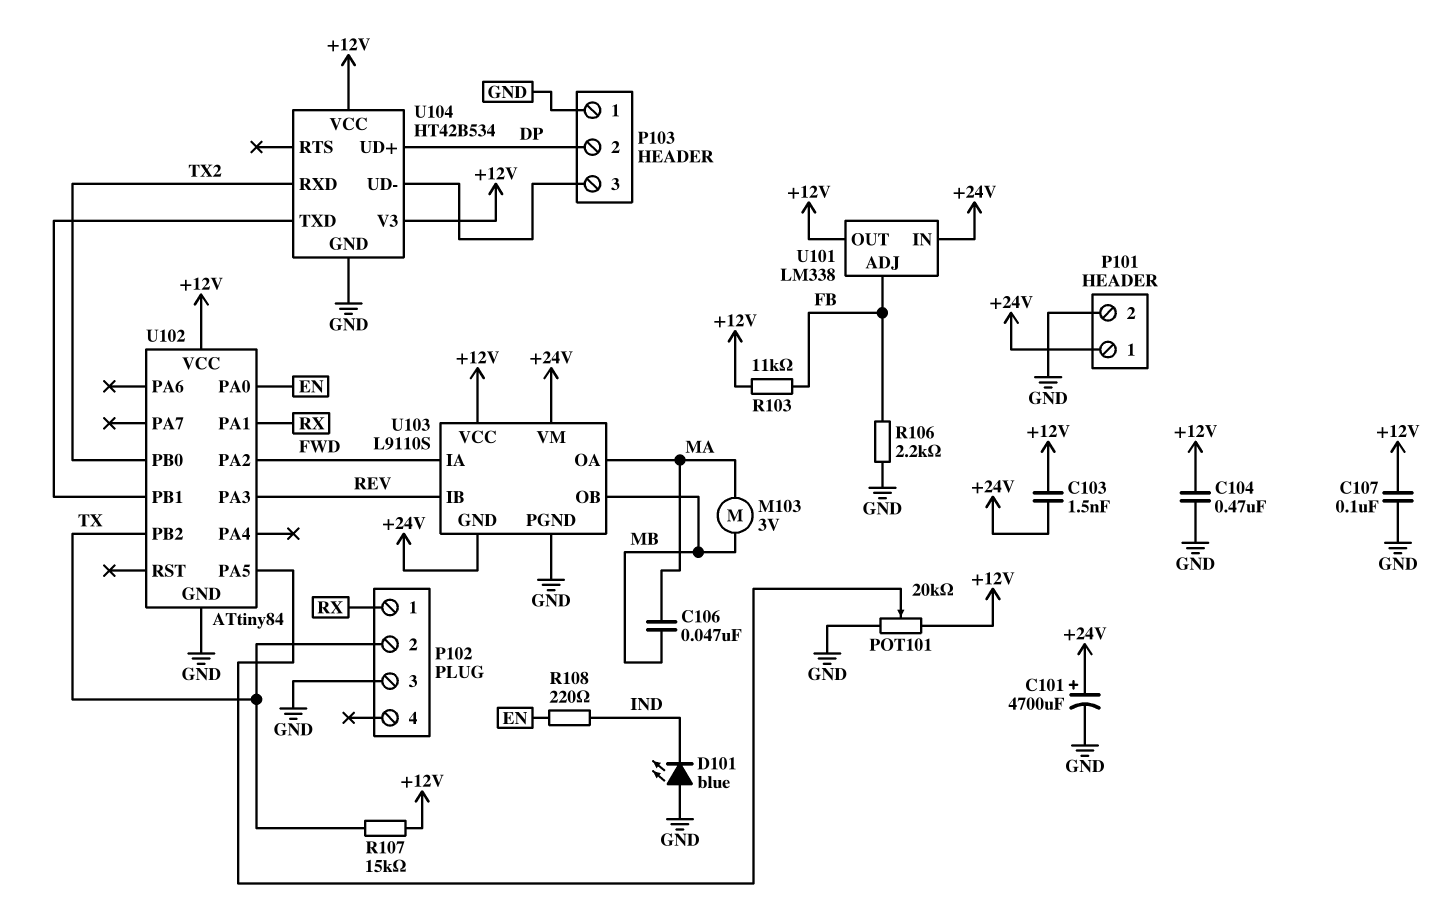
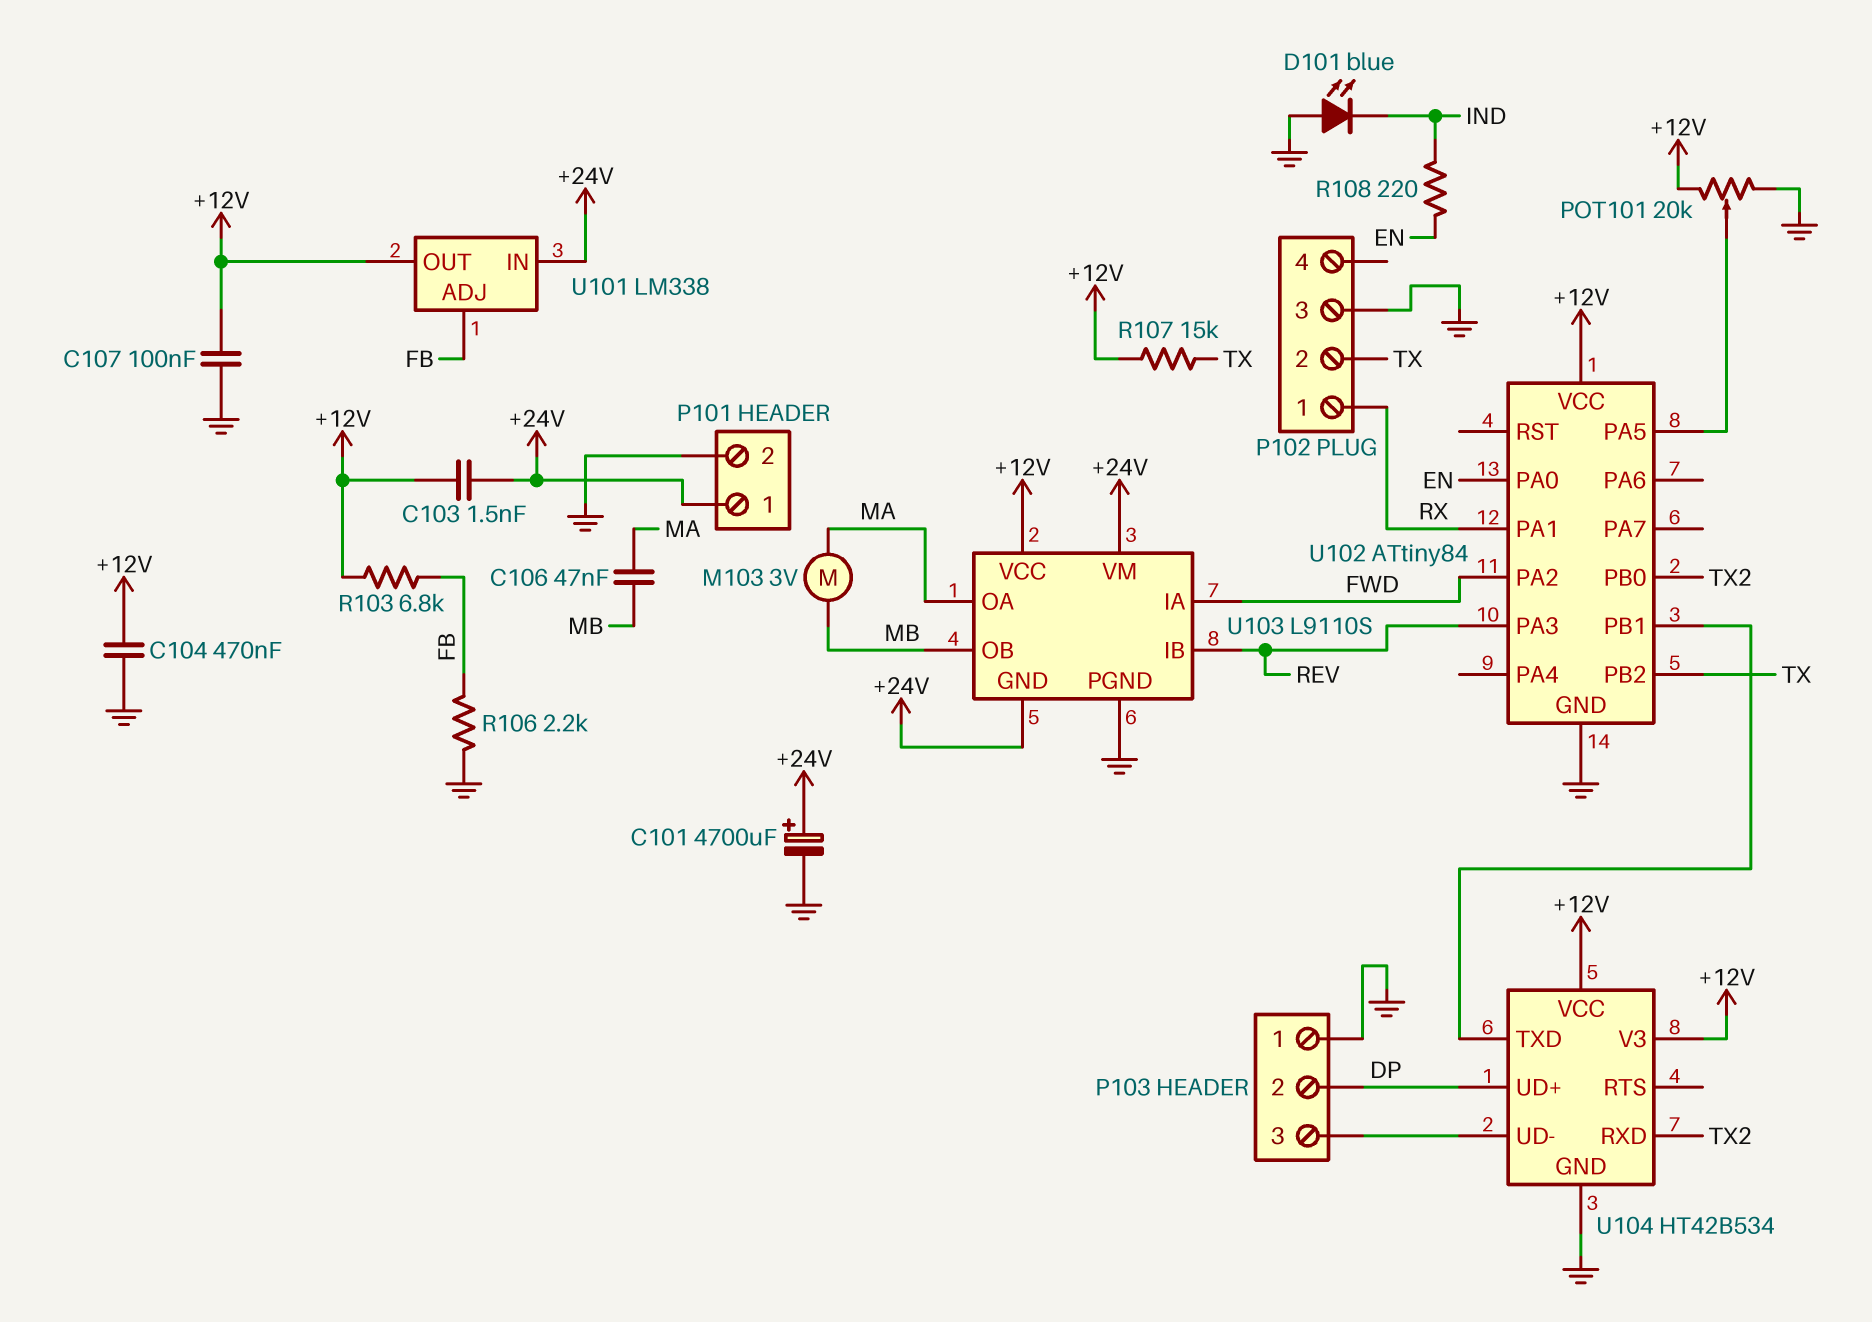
R103: 11k (+12V, FB) -> 6.8k (+12V, FB)

